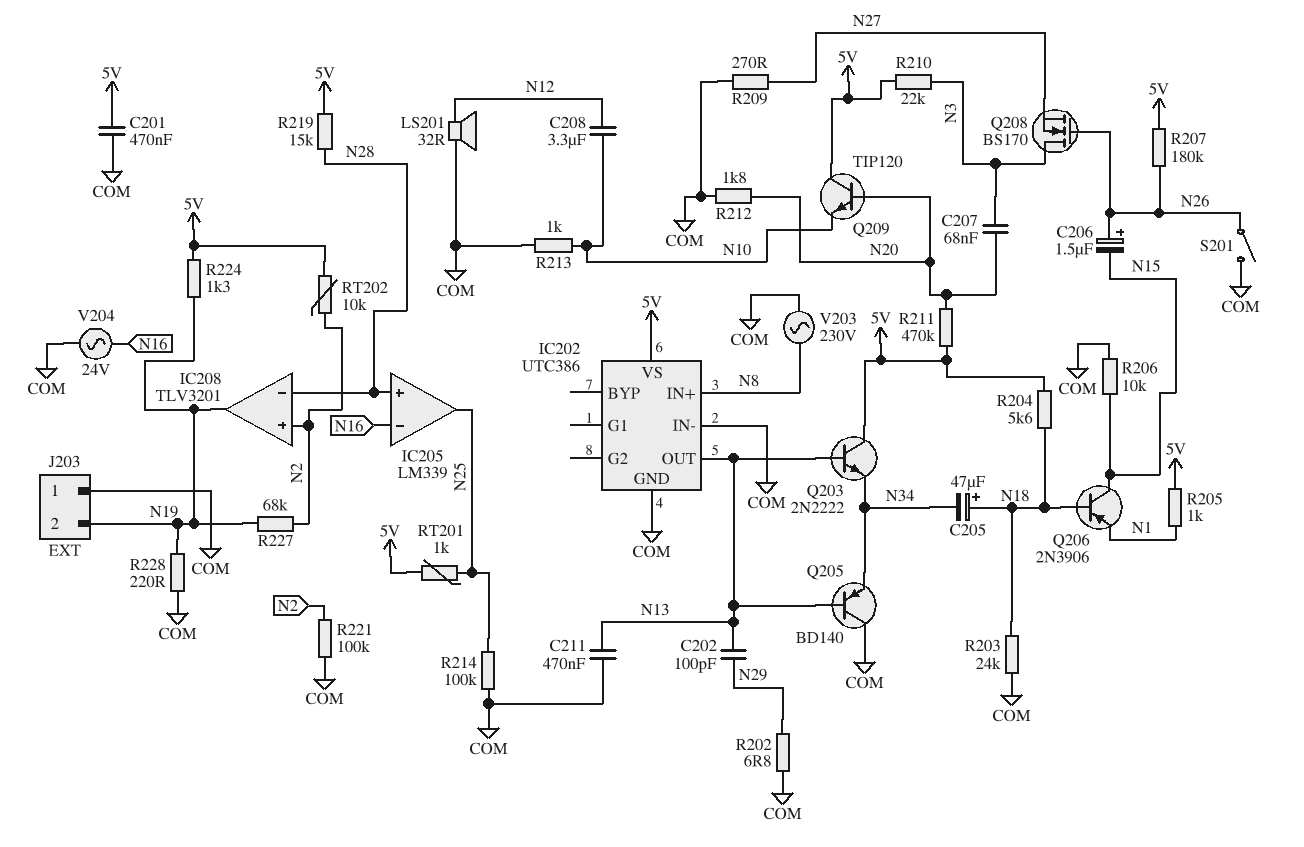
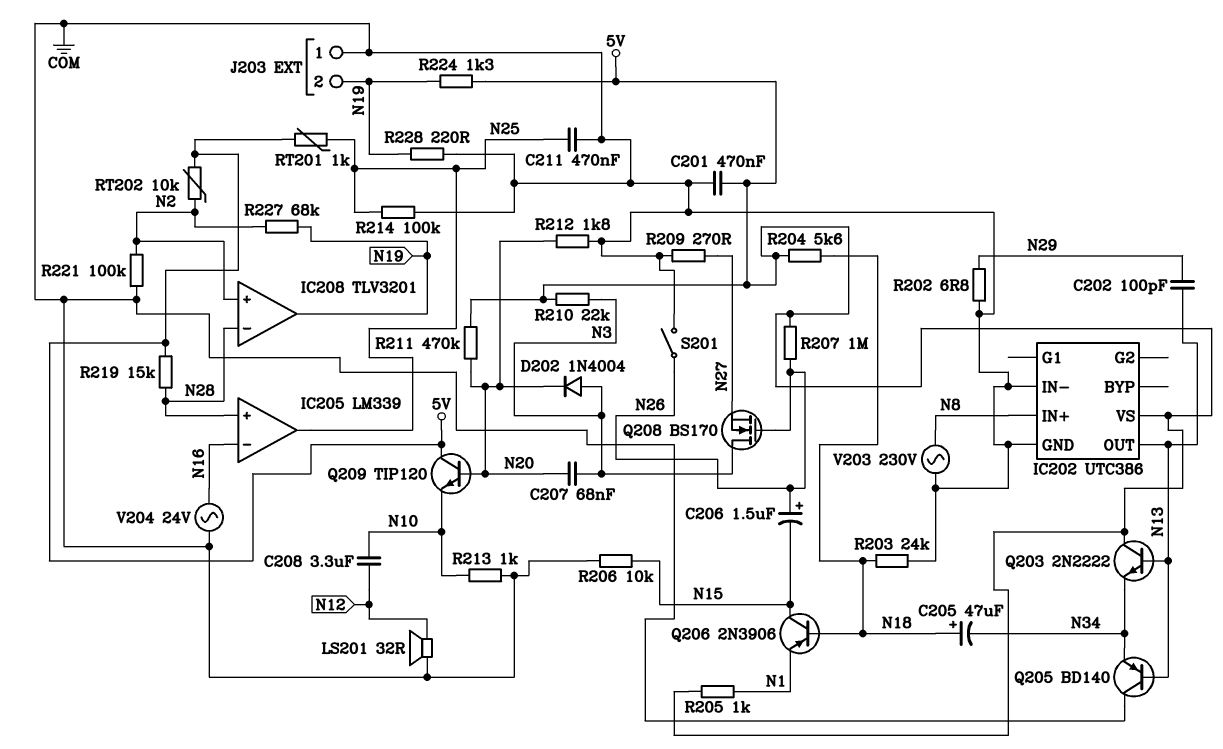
C211: 470nF (COM, N13) -> 470nF (COM, N25)
D202: none -> diode 1N4004 (A N3, K N20)
R207: 180k (5V, N26) -> 1M (5V, N26)

